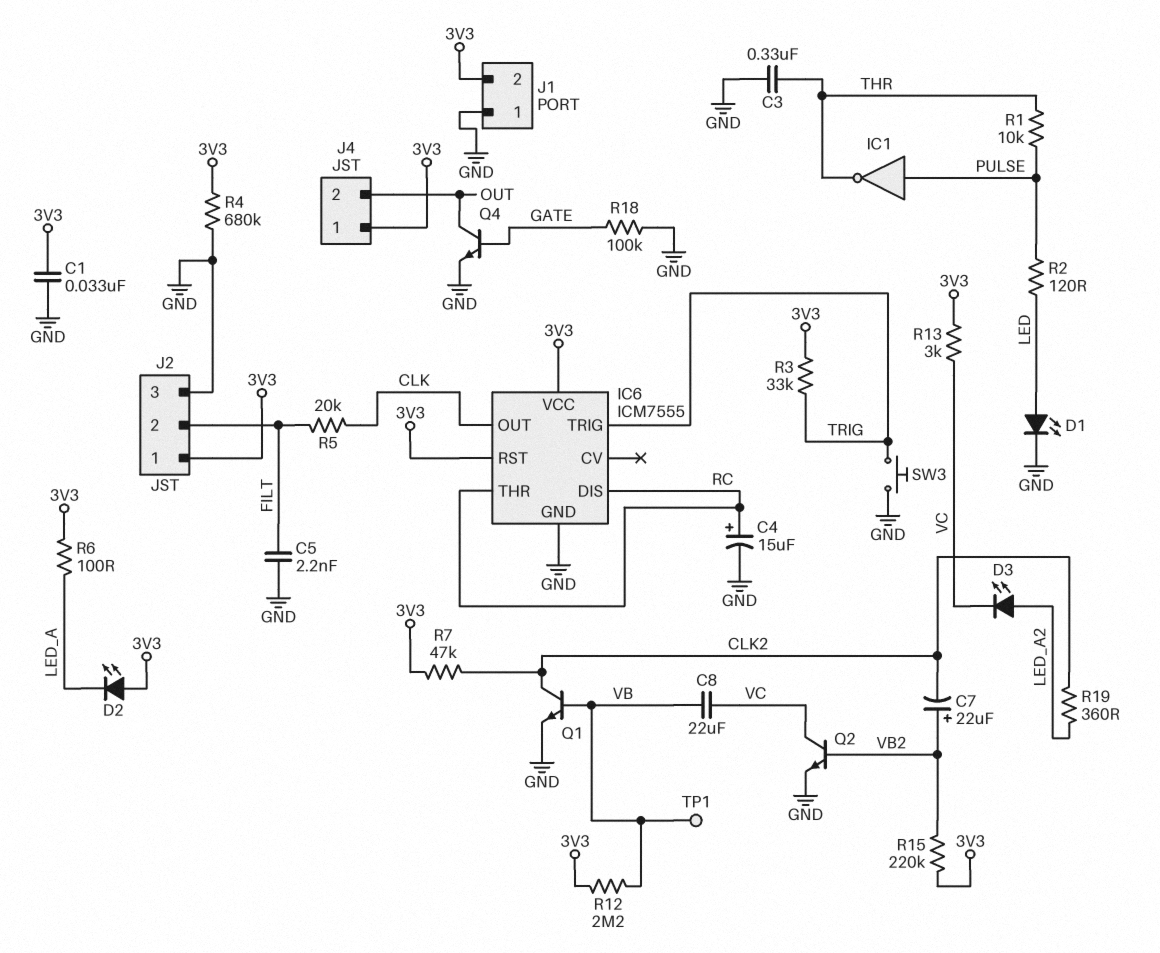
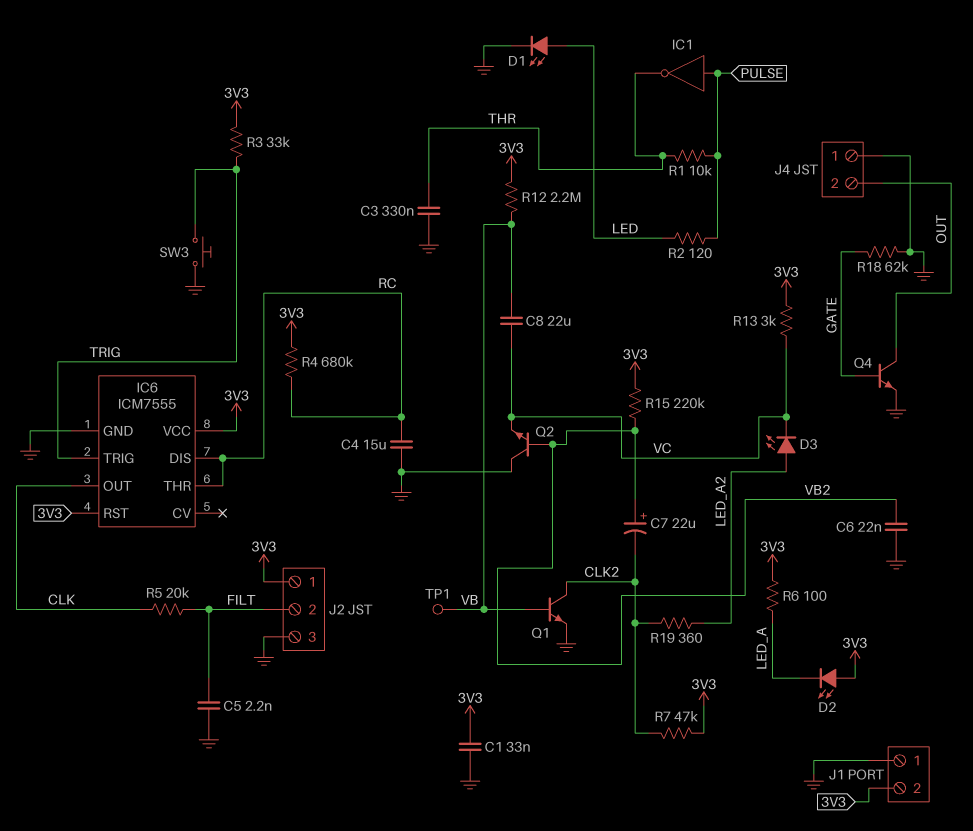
C4: 15uF (plus RC, minus GND) -> 15uF (GND, RC)
C6: none -> 22nF (GND, VB2)
J4 pin 1: 3V3 -> GND
Q2: NPN (B VB2, C VC, E GND) -> NPN (B VB2, C GND, E VC)
R4: 680k (3V3, GND) -> 680k (3V3, RC)
R18: 100k (GATE, GND) -> 62k (GATE, GND)

